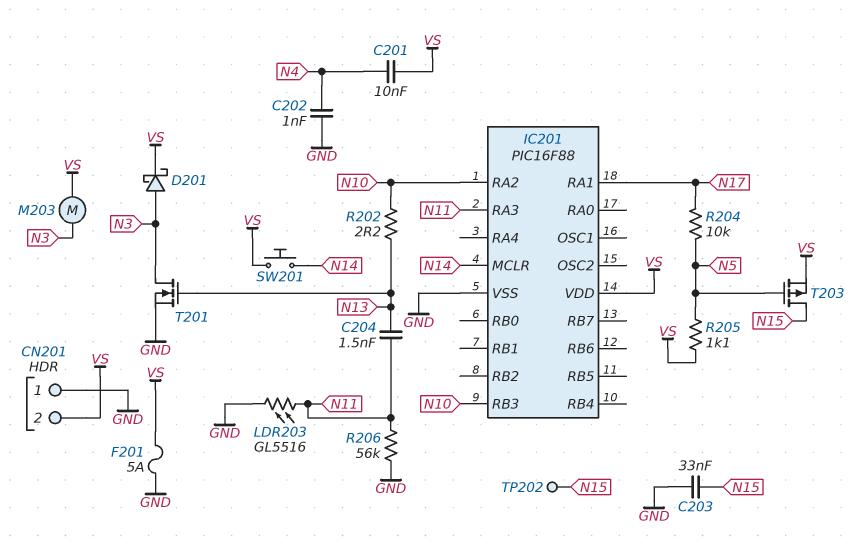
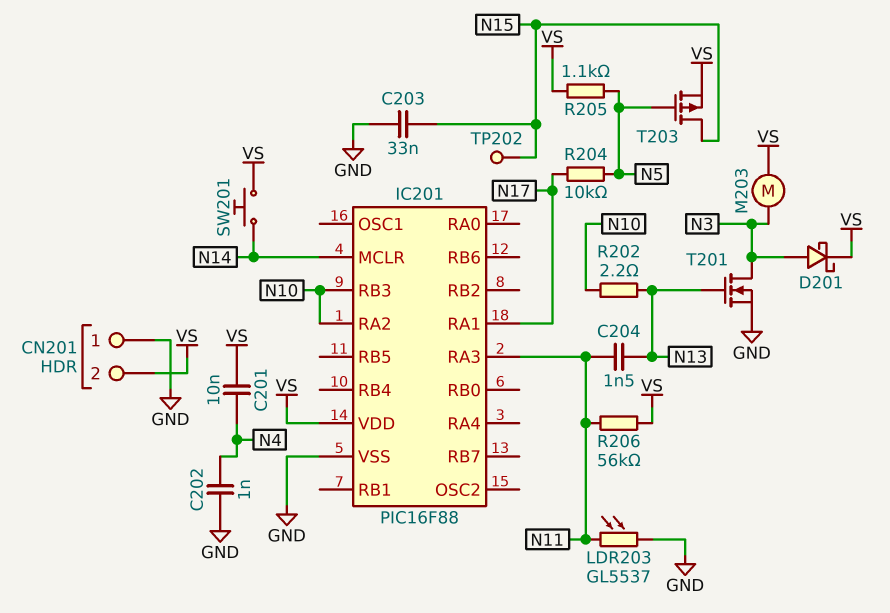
F201: 5A (GND, VS) -> none
LDR203: GL5516 (GND, N11) -> GL5537 (GND, N11)
R206: 56k (GND, N11) -> 56k (N11, VS)

